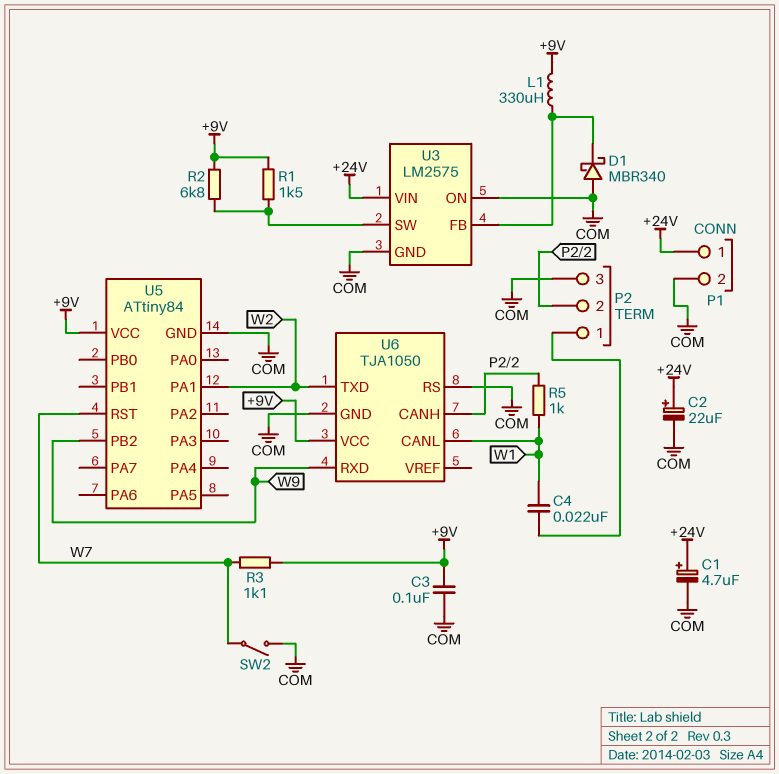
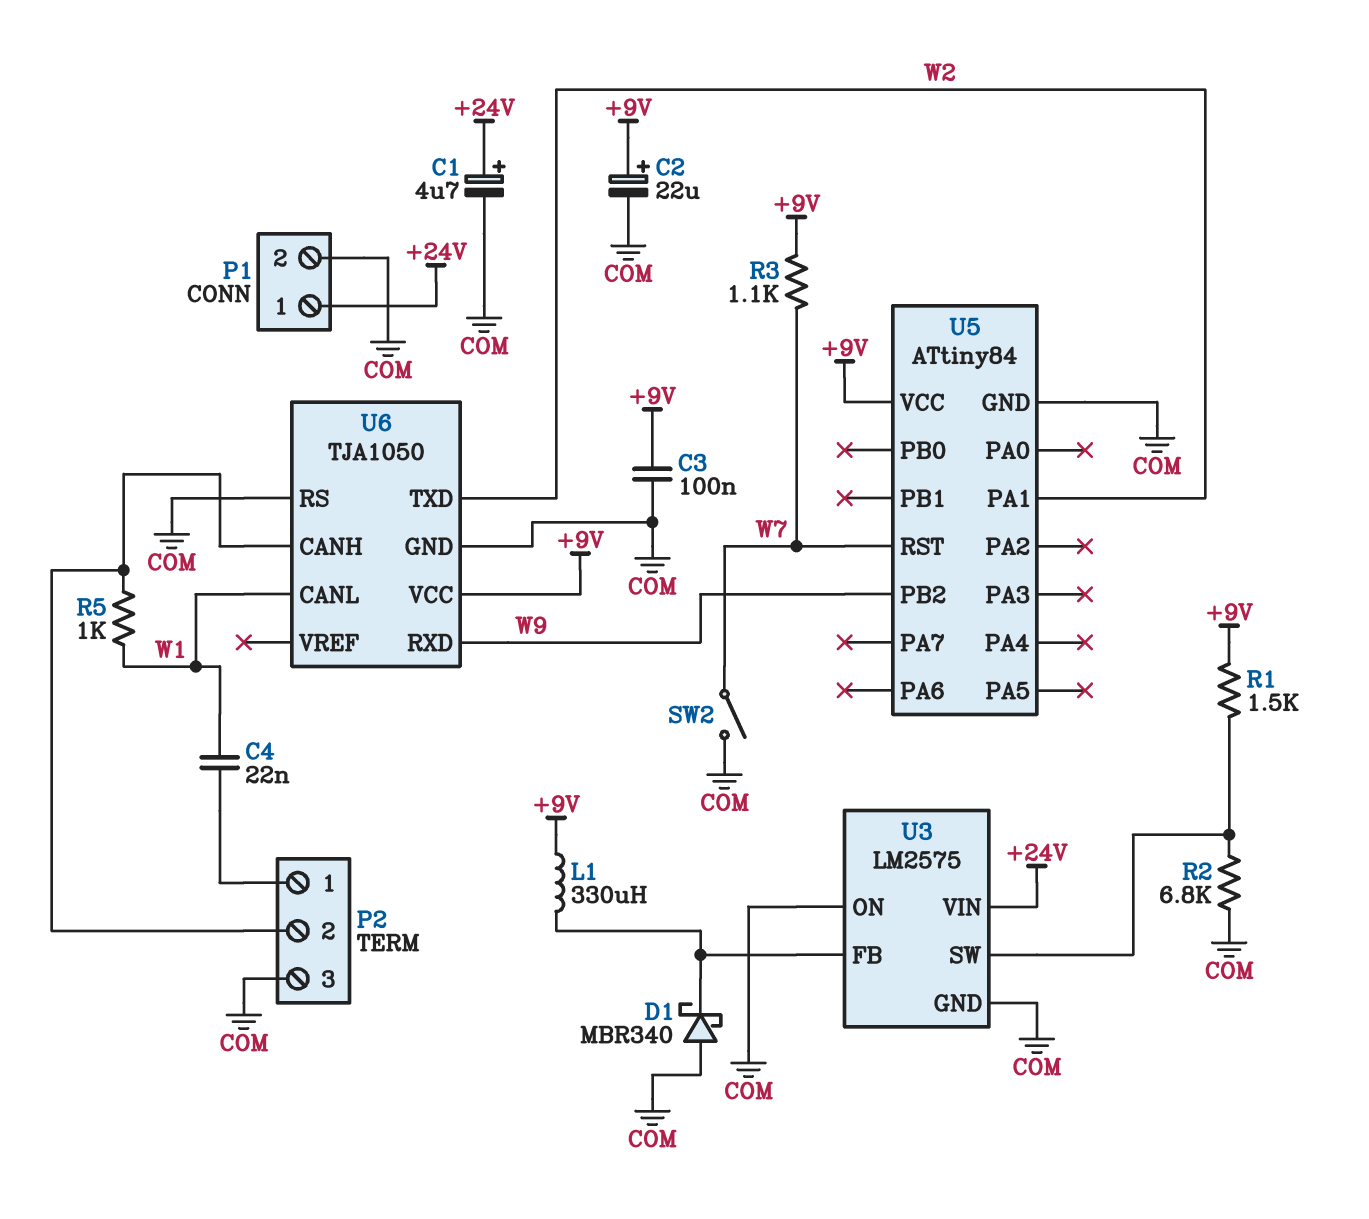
C2: 22uF (plus +24V, minus COM) -> 22uF (plus +9V, minus COM)
R2: 6.8k (+9V, U3/SW) -> 6.8k (COM, U3/SW)

